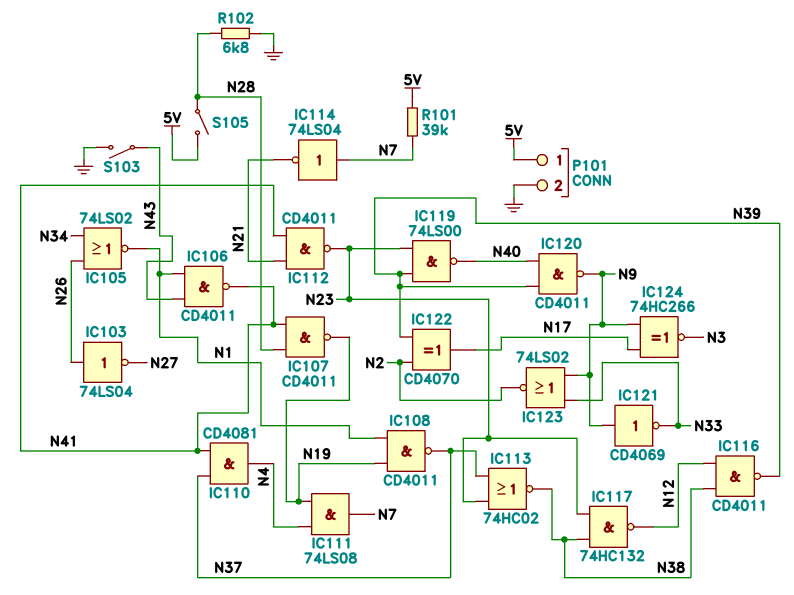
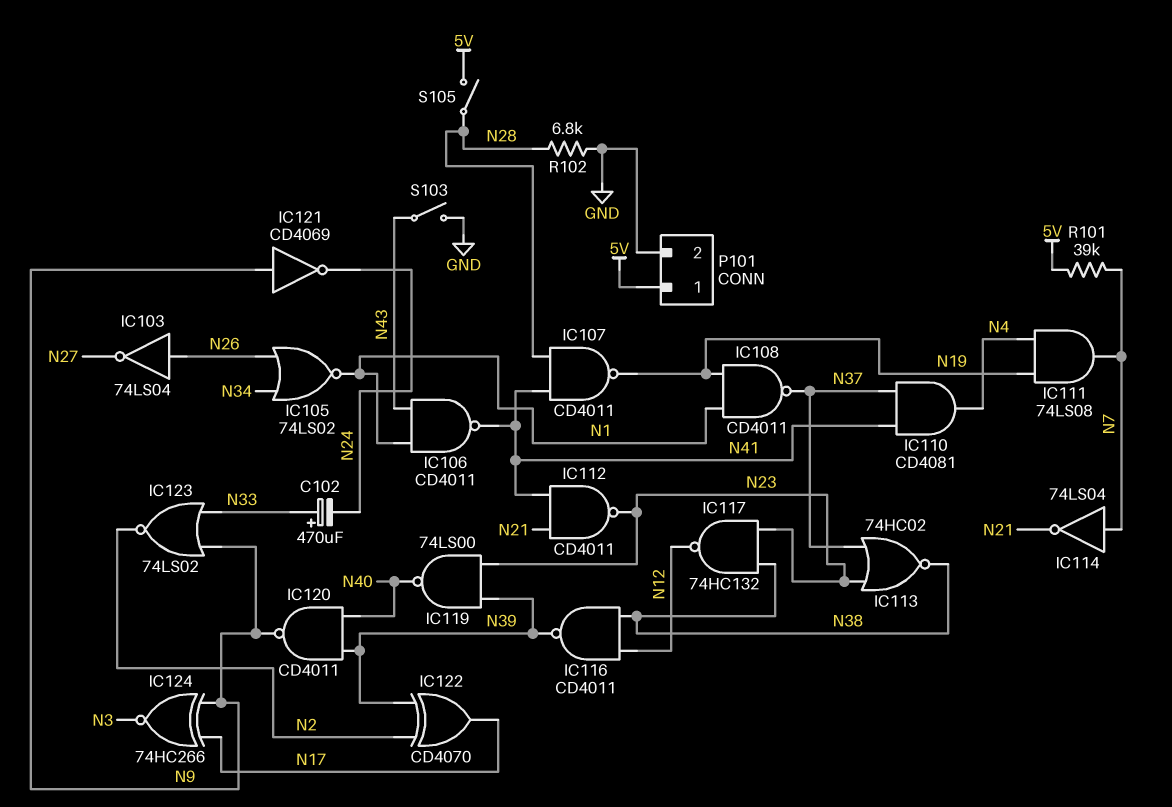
C102: none -> 470uF (plus N33, minus N24)
IC121: NOT CD4069 (in N9, out N33) -> NOT CD4069 (in N9, out N24)

